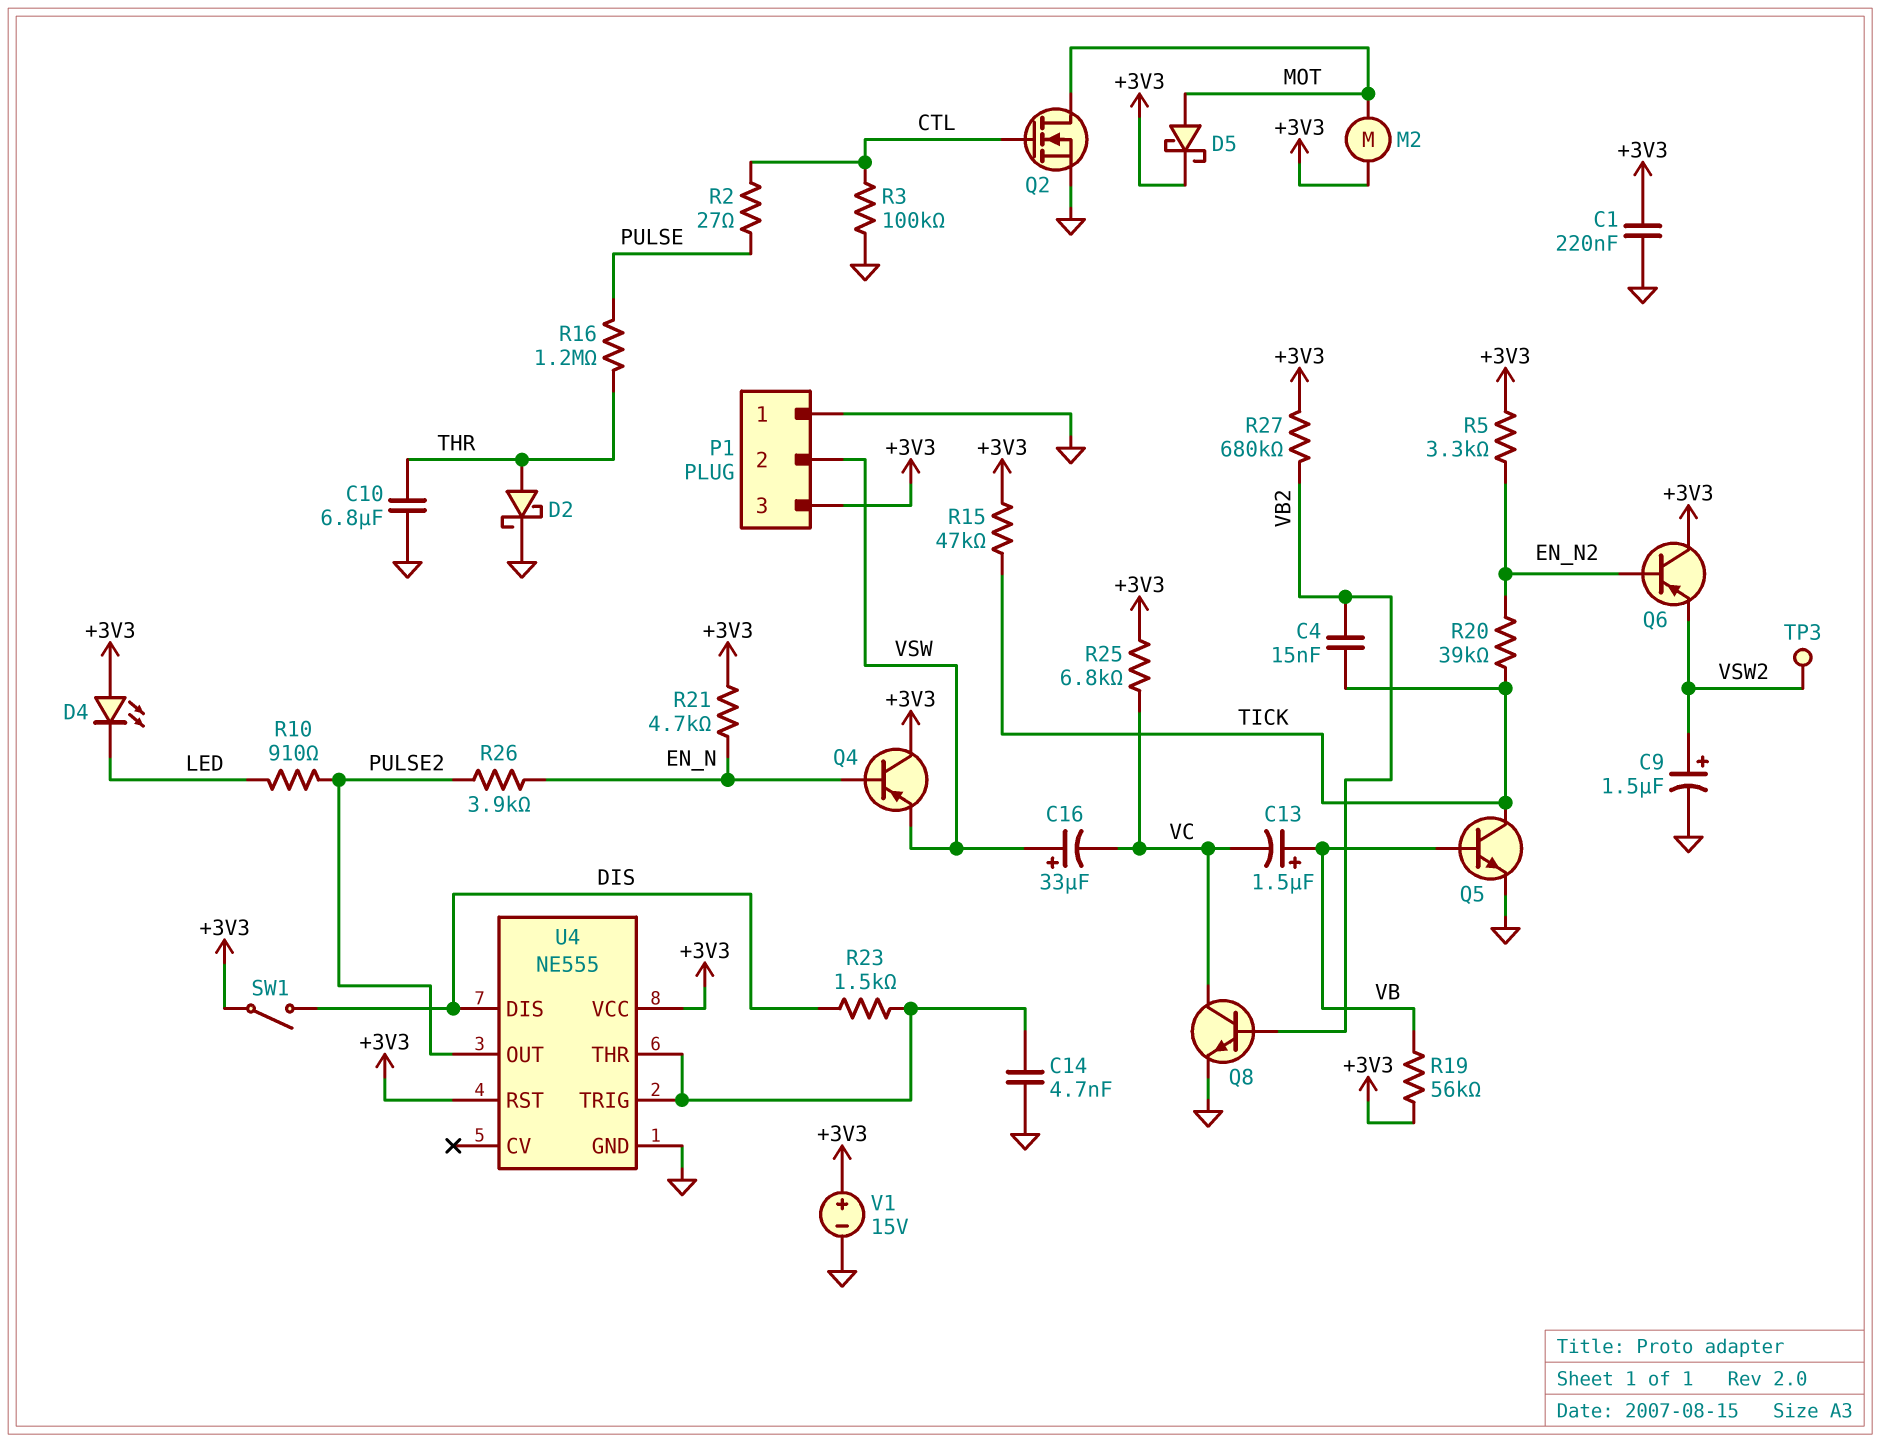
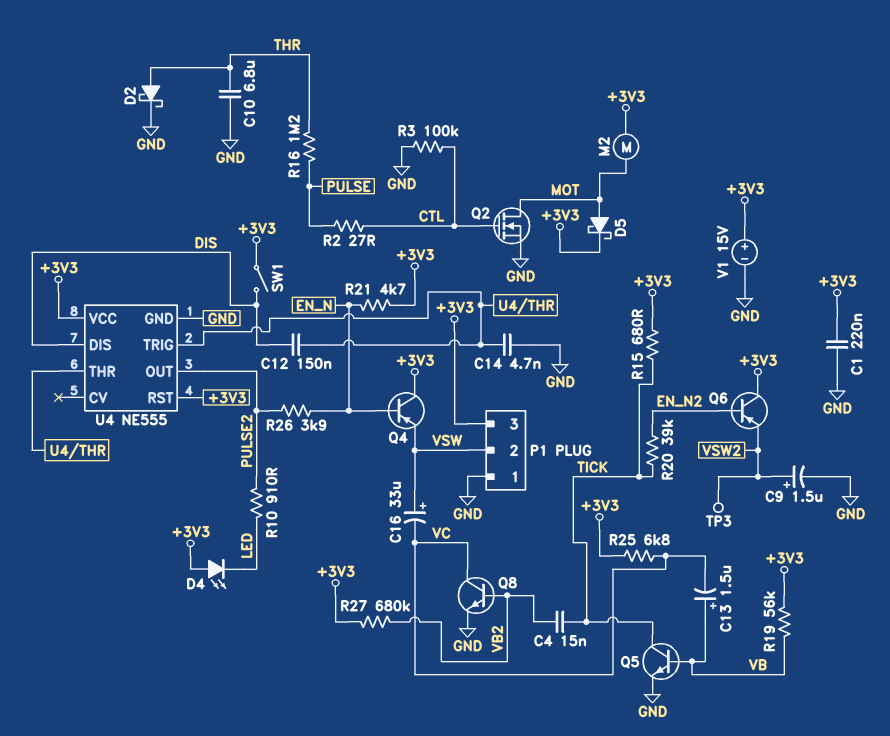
C12: none -> 150nF (DIS, U4/THR)
R5: 3.3k (+3V3, EN_N2) -> none
R15: 47k (+3V3, TICK) -> 680 (+3V3, TICK)
R23: 1.5k (DIS, U4/THR) -> none

